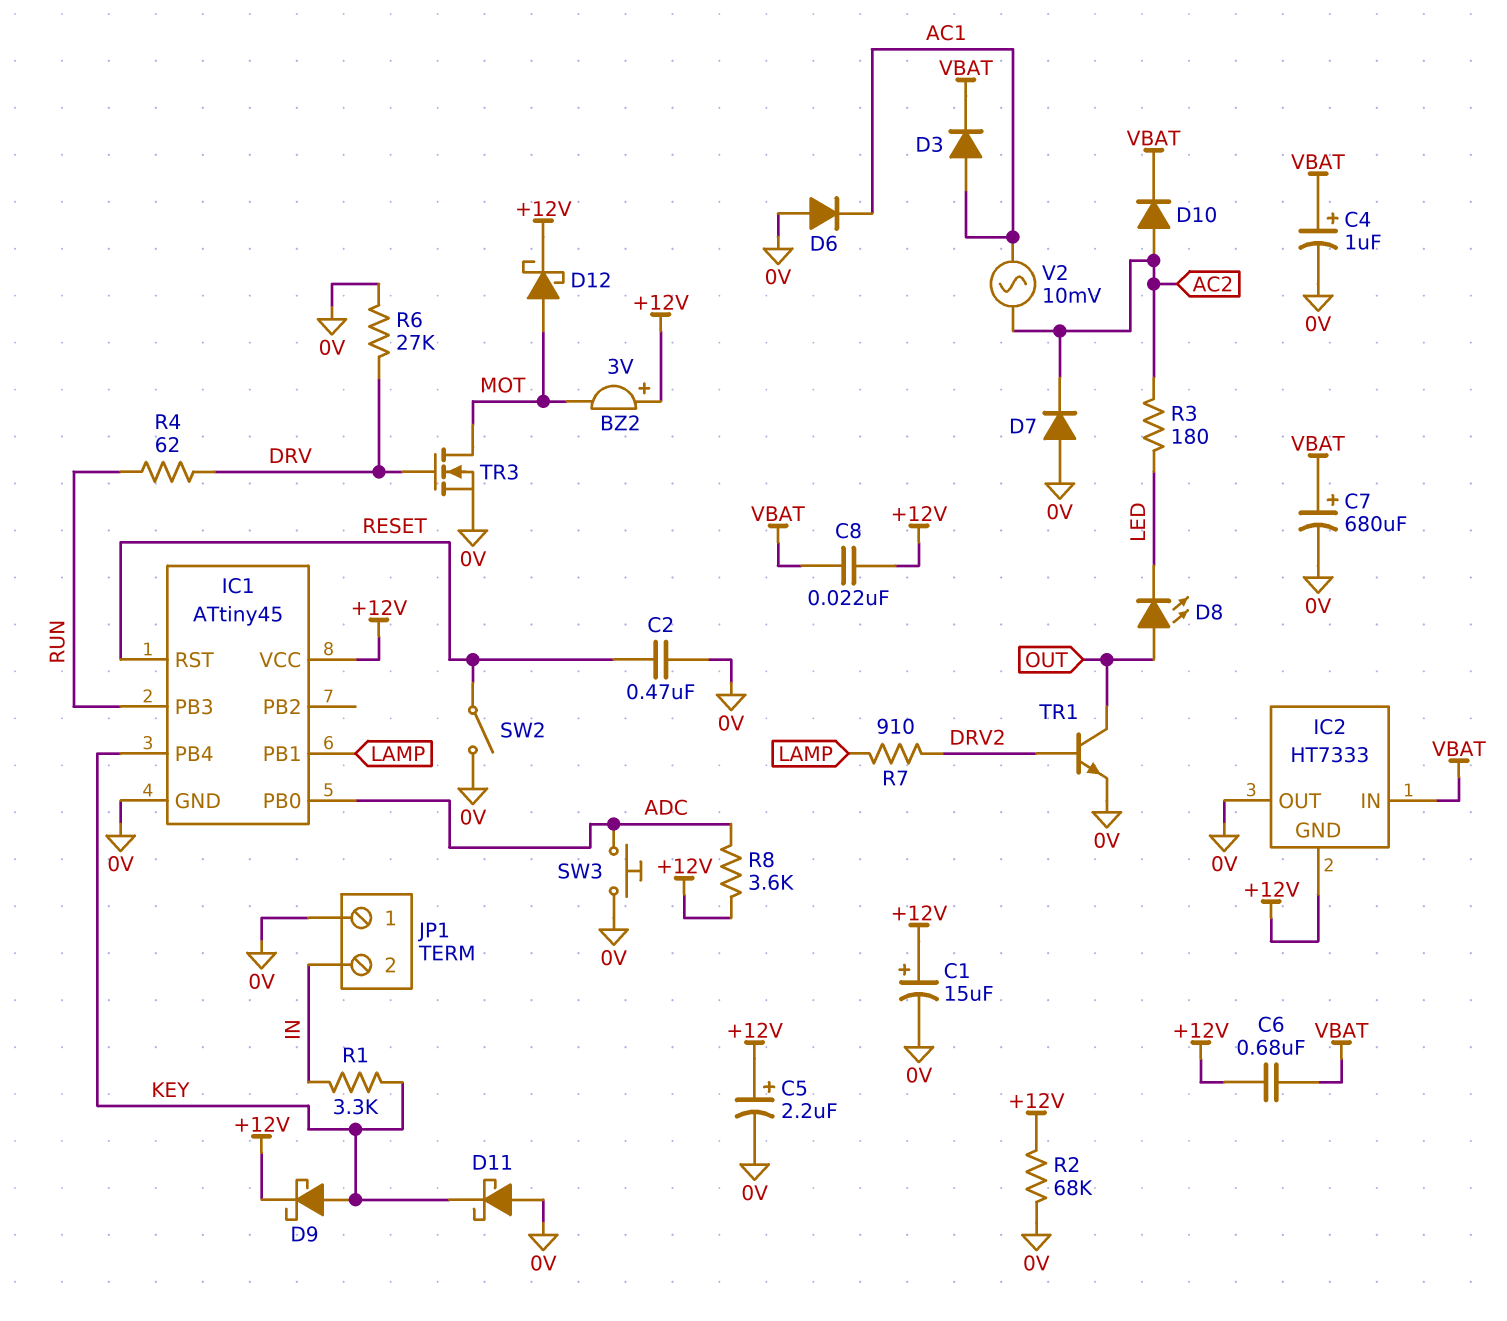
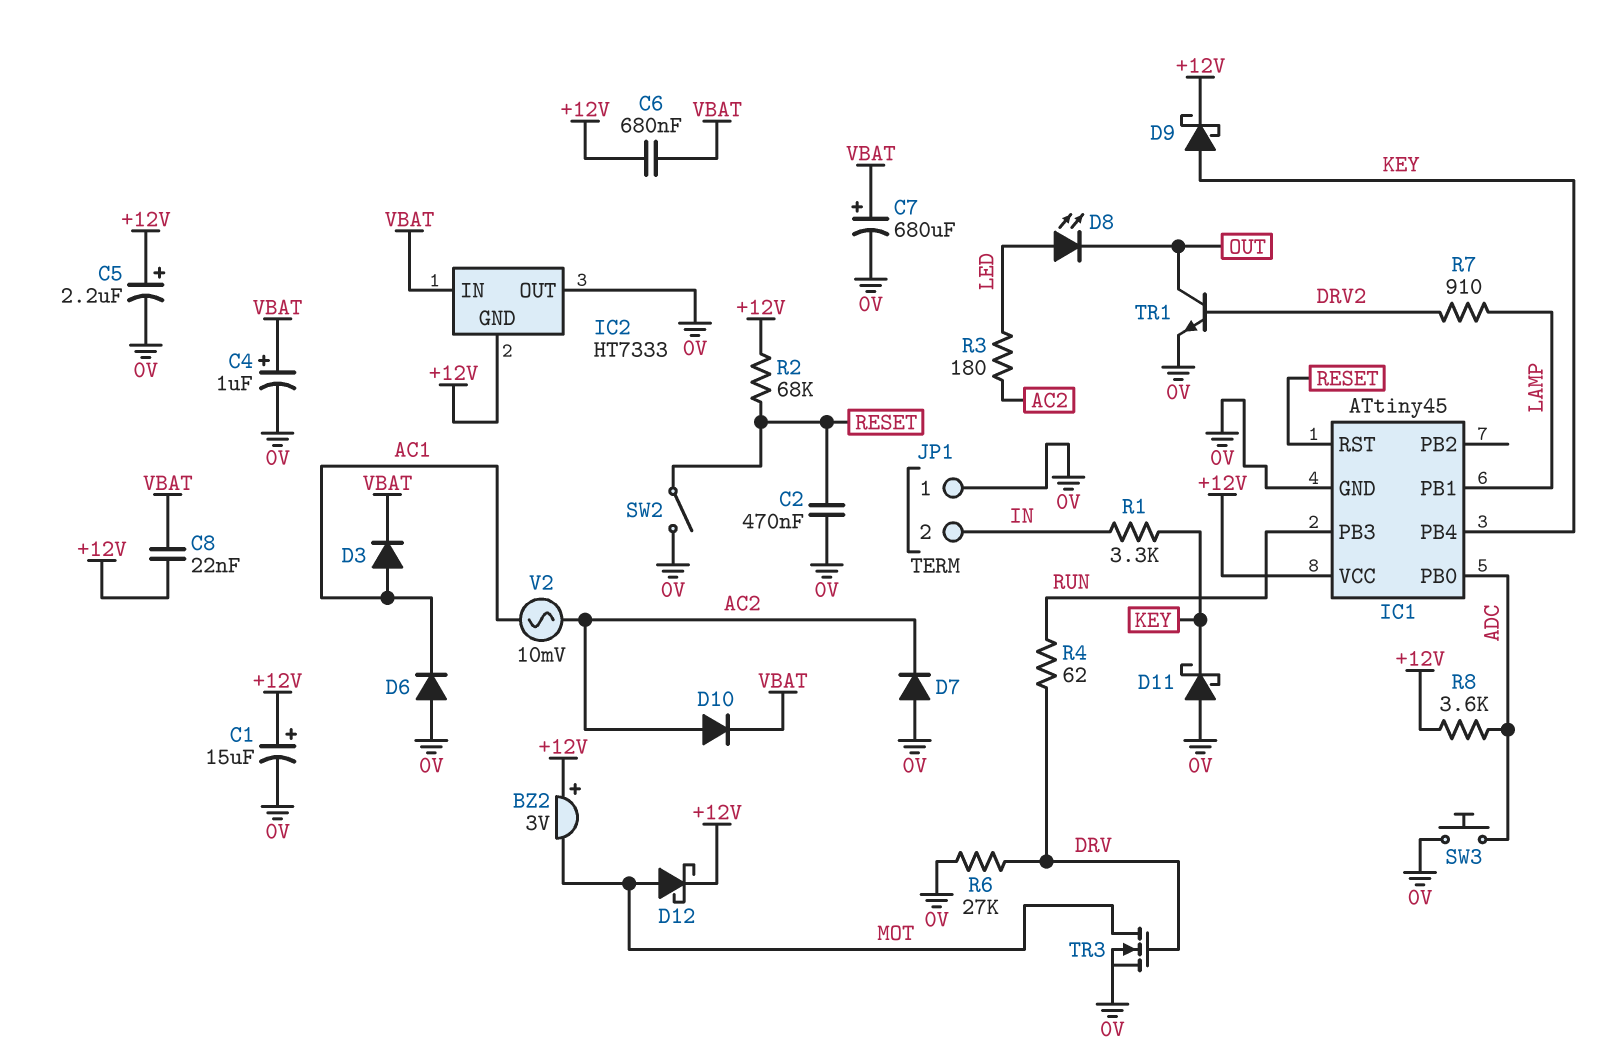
D8: LED (A OUT, K LED) -> LED (A LED, K OUT)
R2: 68k (+12V, 0V) -> 68k (+12V, RESET)

